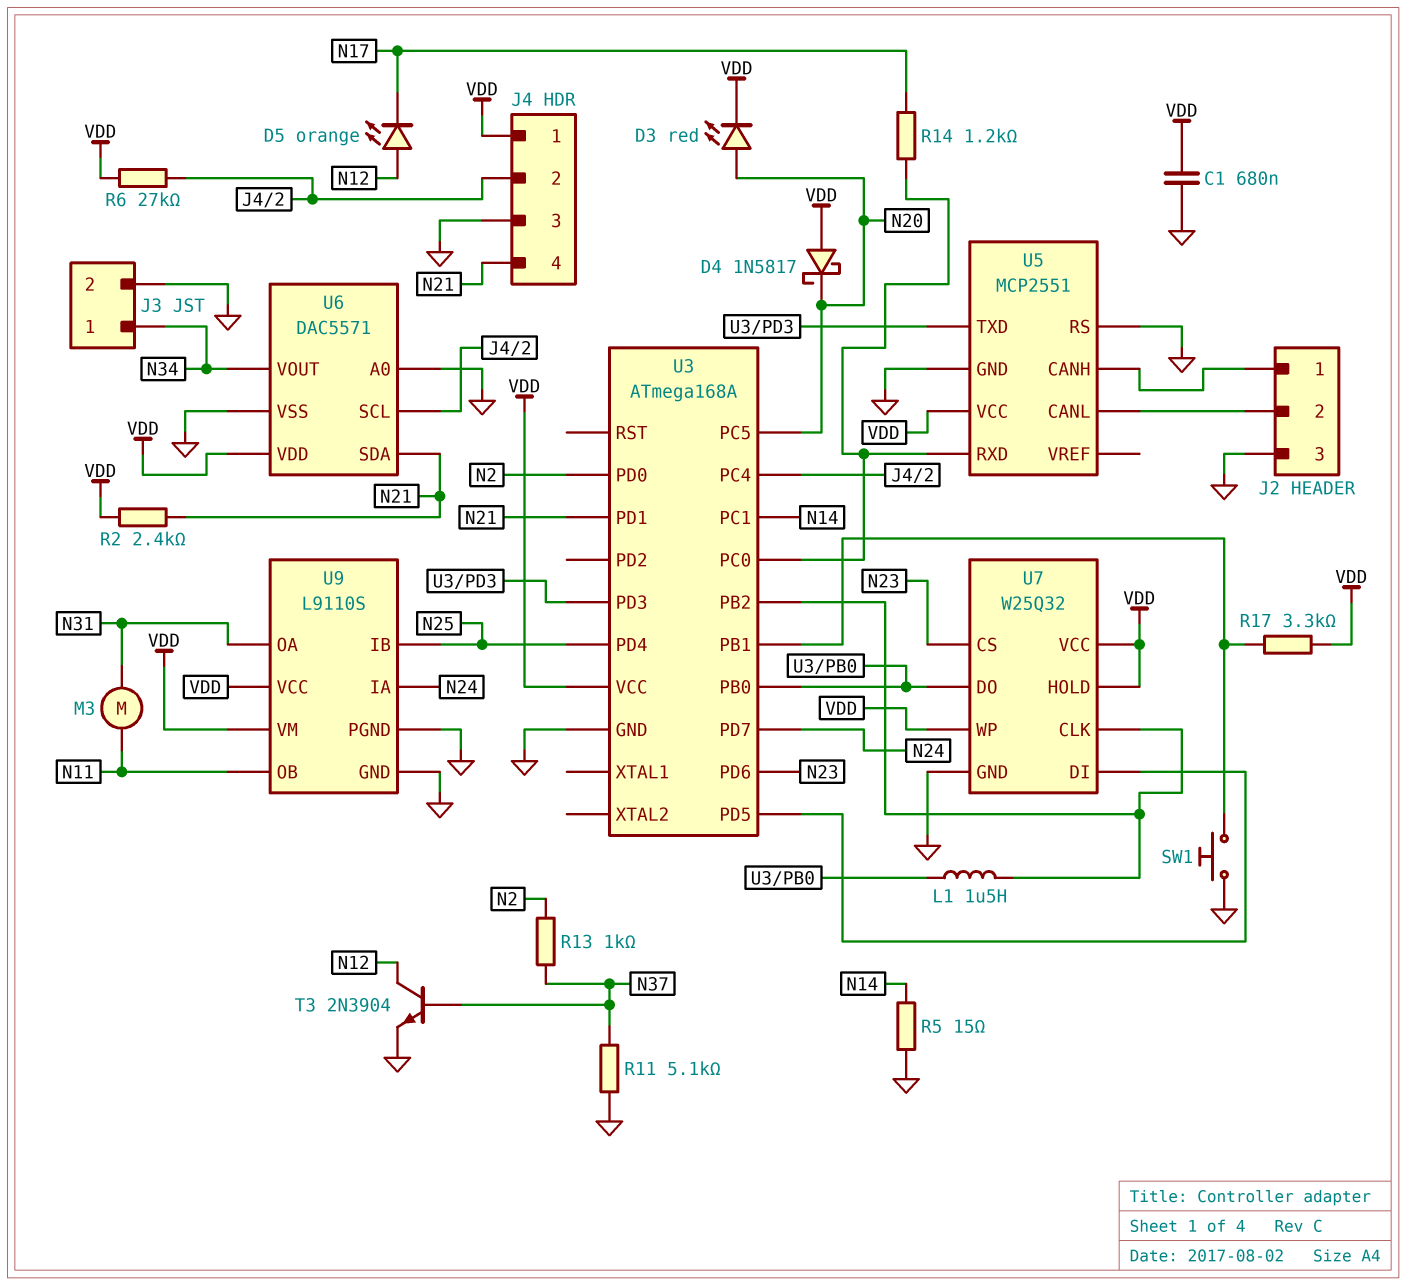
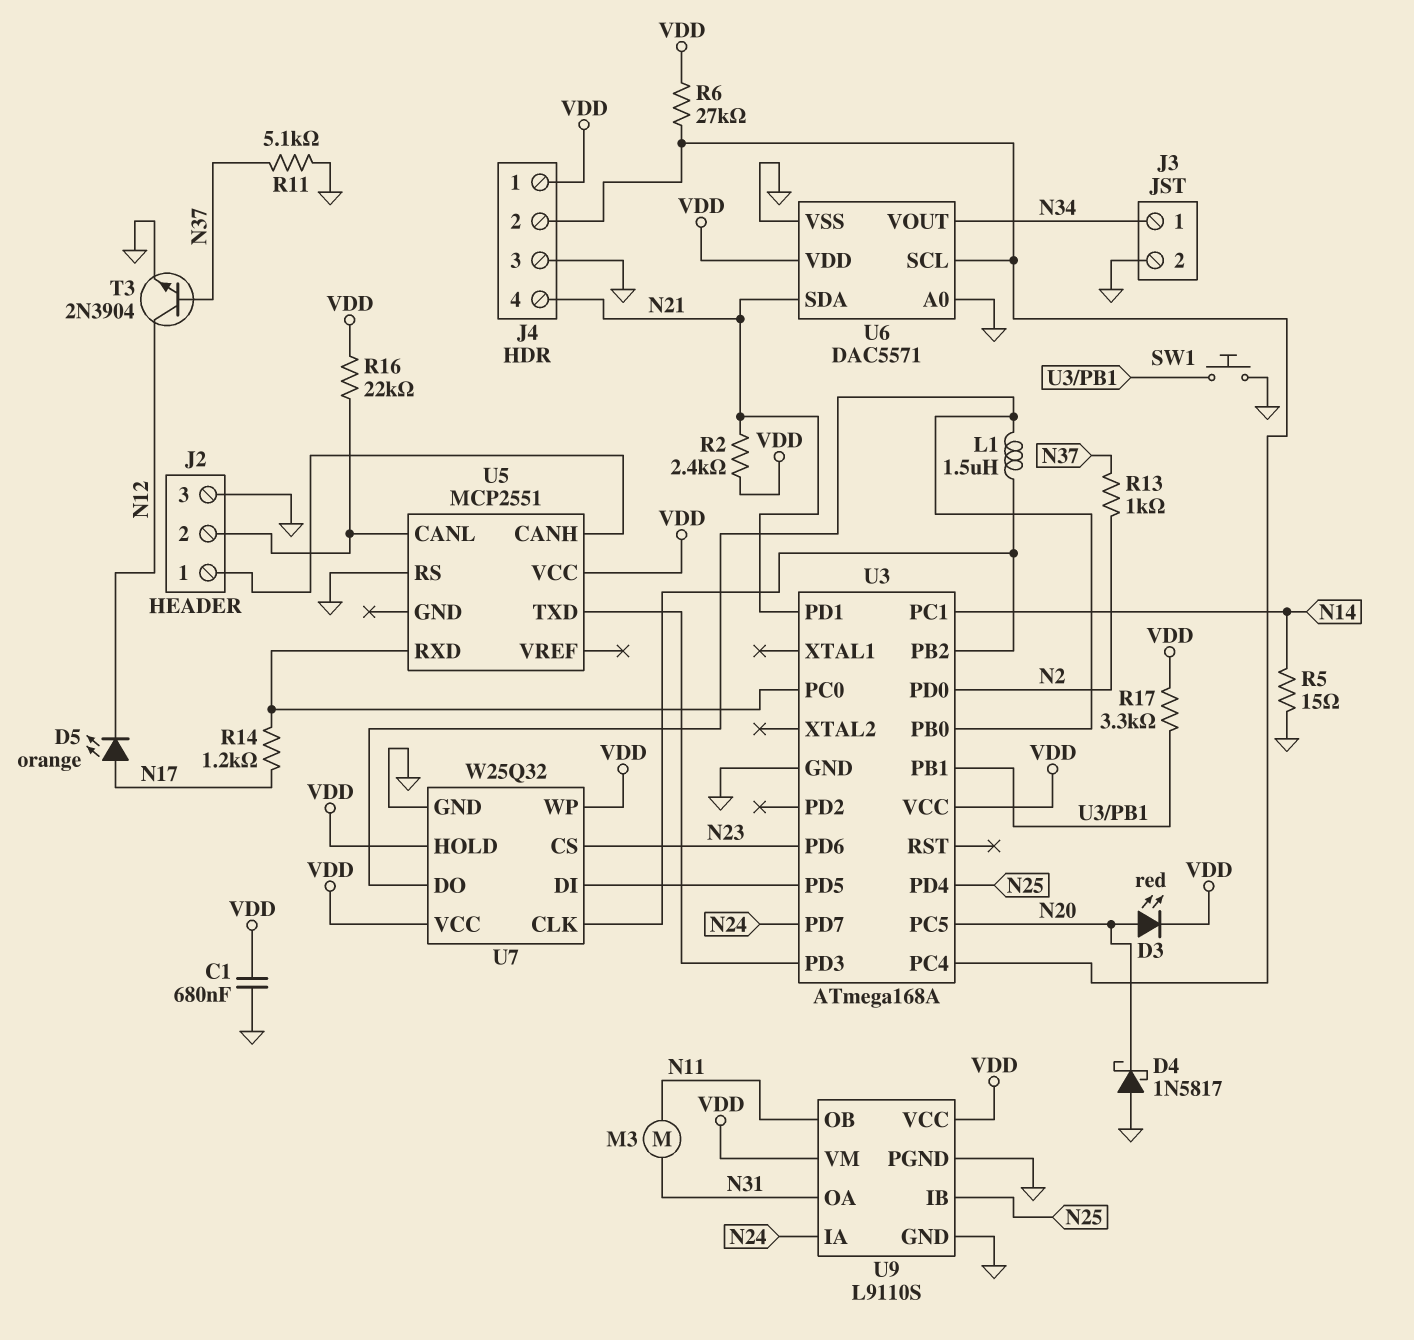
D4: schottky 1N5817 (A VDD, K N20) -> schottky 1N5817 (A GND, K N20)
D5: LED orange (A N12, K N17) -> LED orange (A N17, K N12)
R16: none -> 22k (J2/2, VDD)
U5 pin GND: GND -> none

